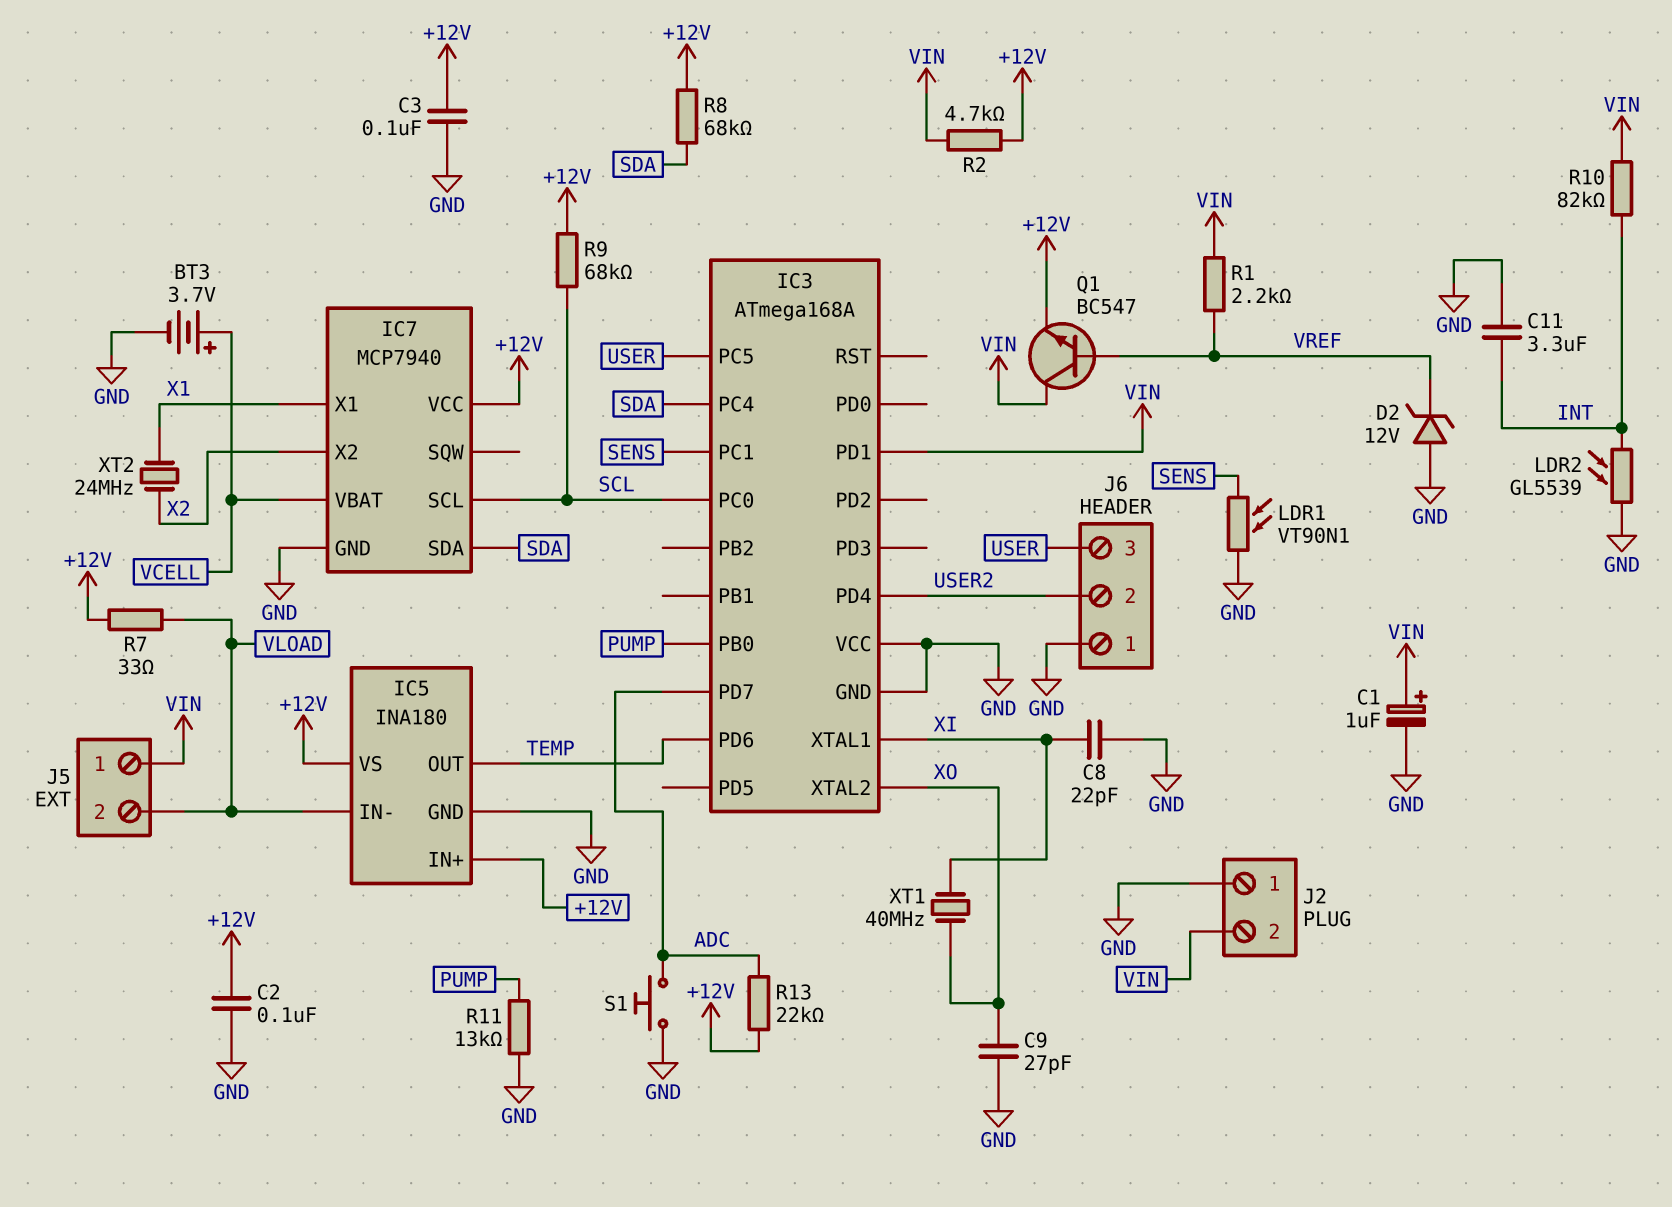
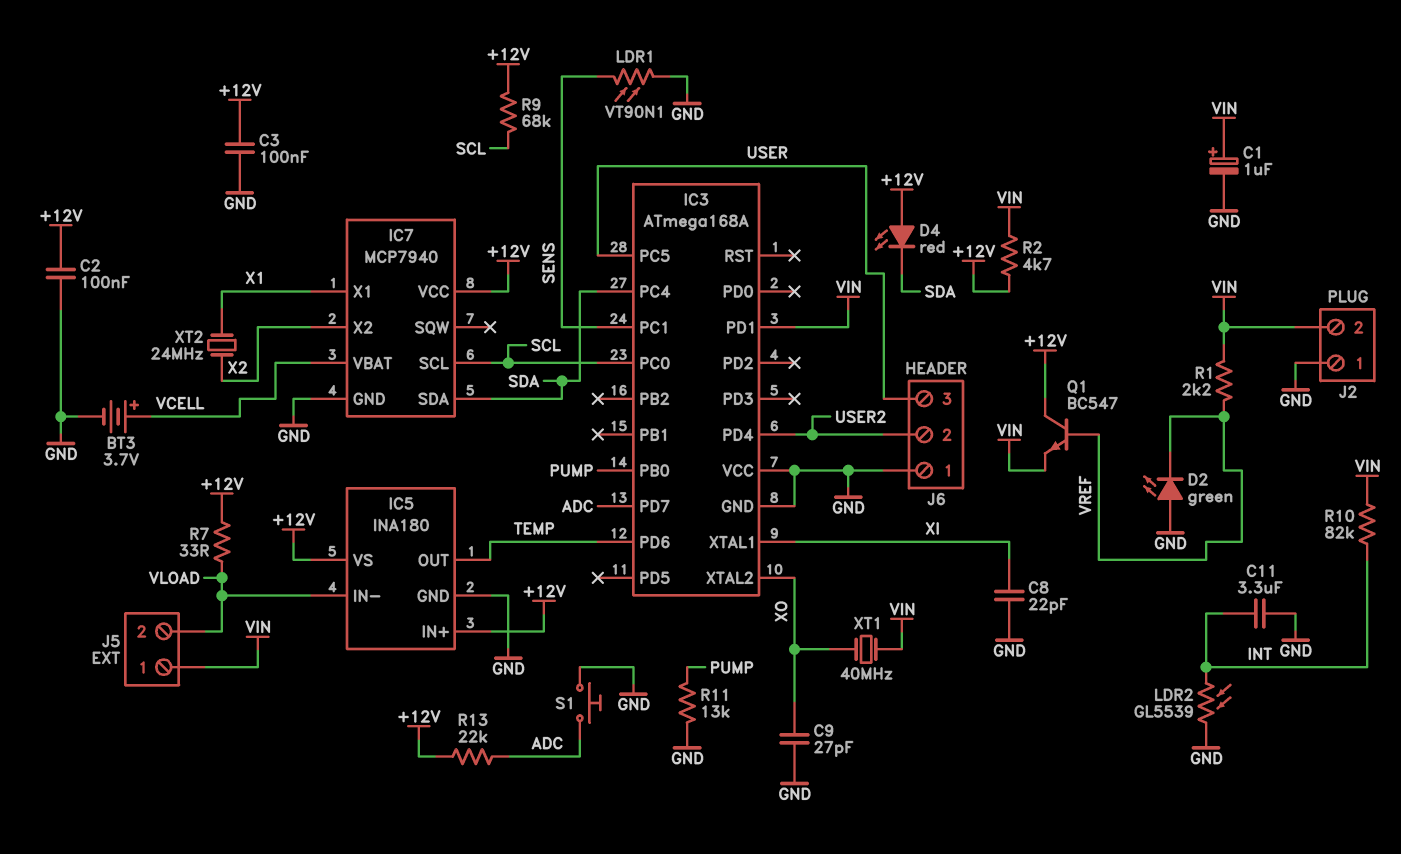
D2: zener 12V (A GND, K VREF) -> LED green (A GND, K VREF)
D4: none -> LED red (A +12V, K SDA)
Q1: NPN BC547 (B VREF, C VIN, E +12V) -> NPN BC547 (B VREF, C +12V, E VIN)
R8: 68k (+12V, SDA) -> none
XT1: 40MHz (XI, XO) -> 40MHz (VIN, XO)

